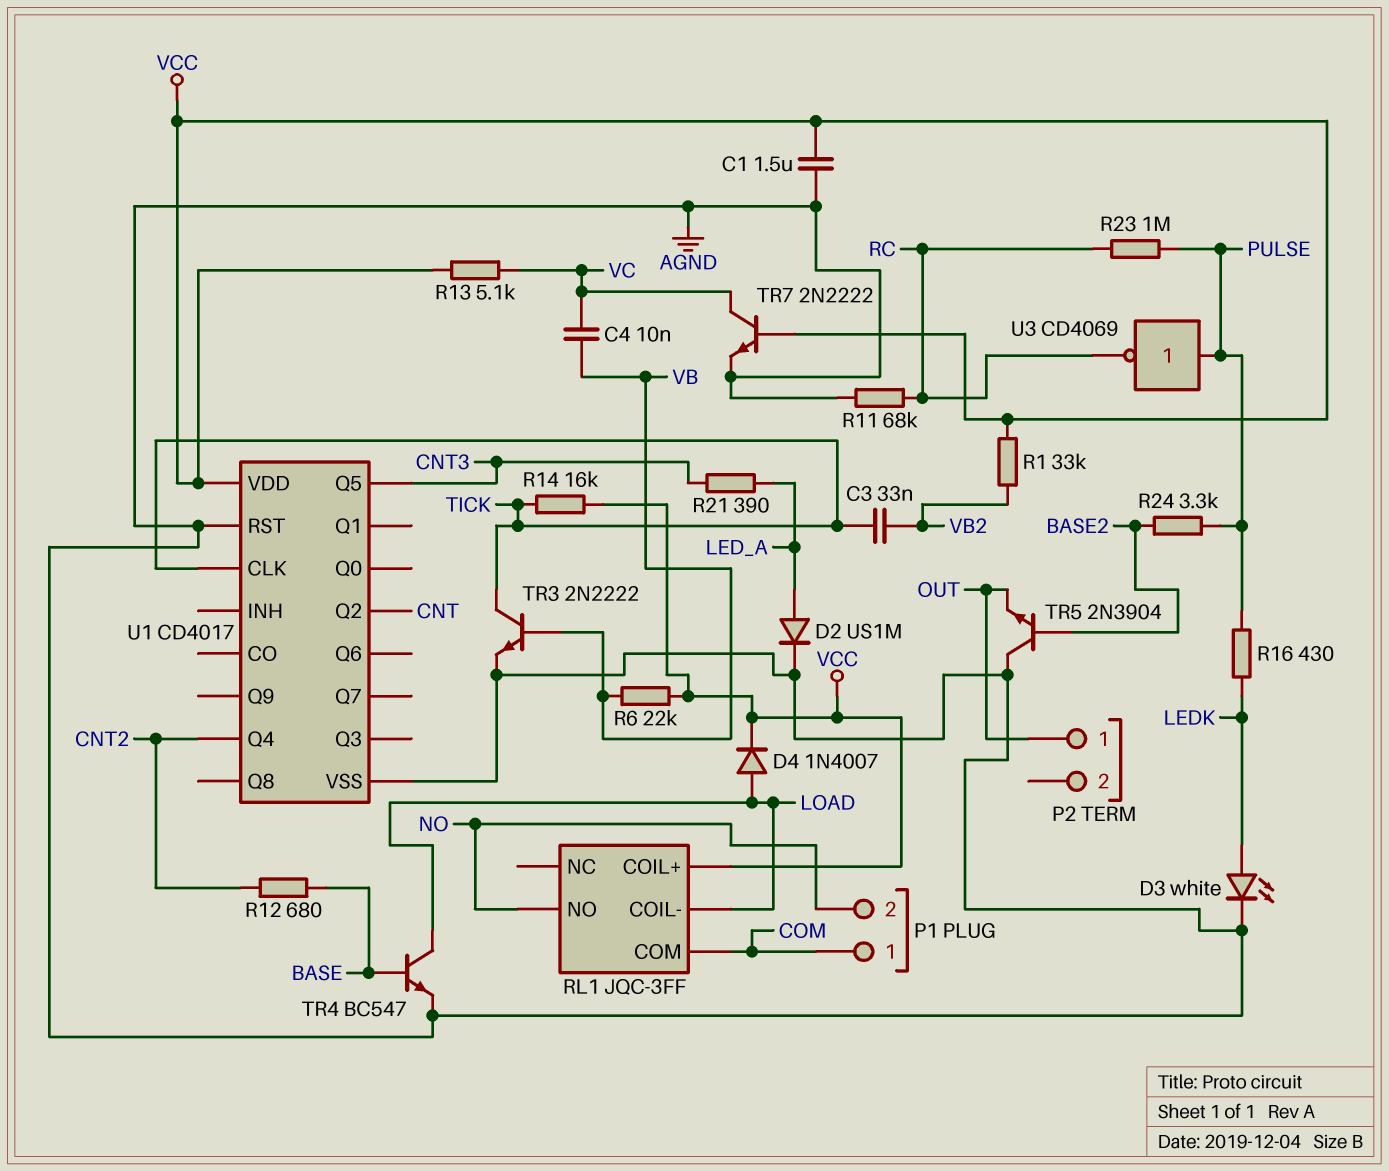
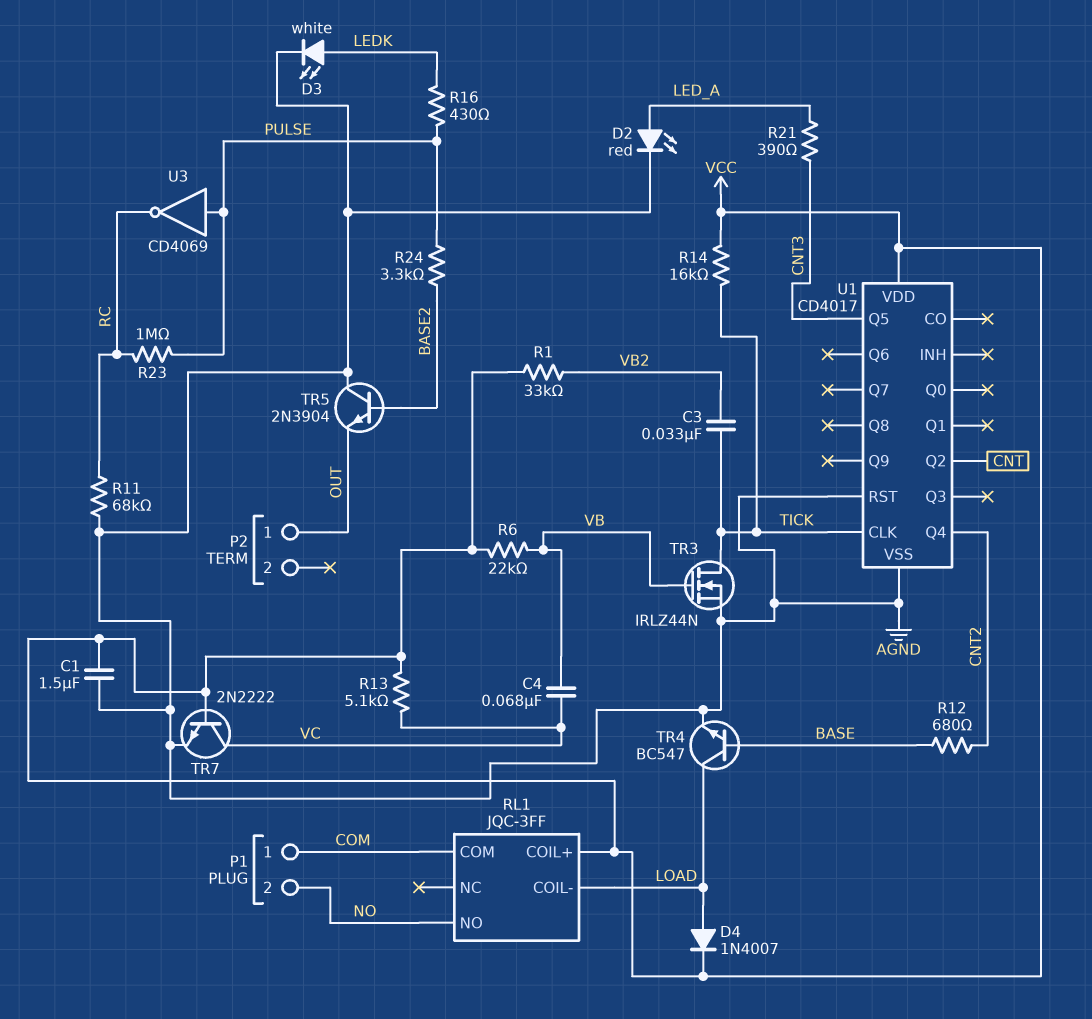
C4: 10nF (VB, VC) -> 68nF (VB, VC)
D2: diode US1M (A LED_A, K AGND) -> LED red (A LED_A, K AGND)
TR3: NPN 2N2222 (B VB, C TICK, E AGND) -> NMOS IRLZ44N (G VB, D TICK, S AGND)

